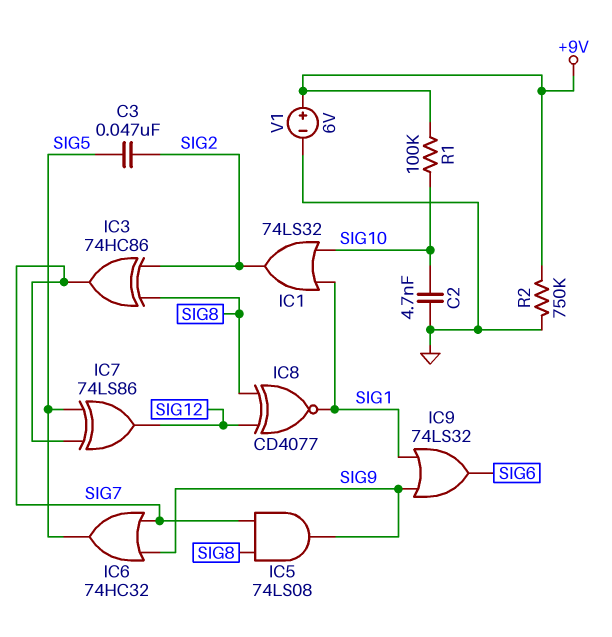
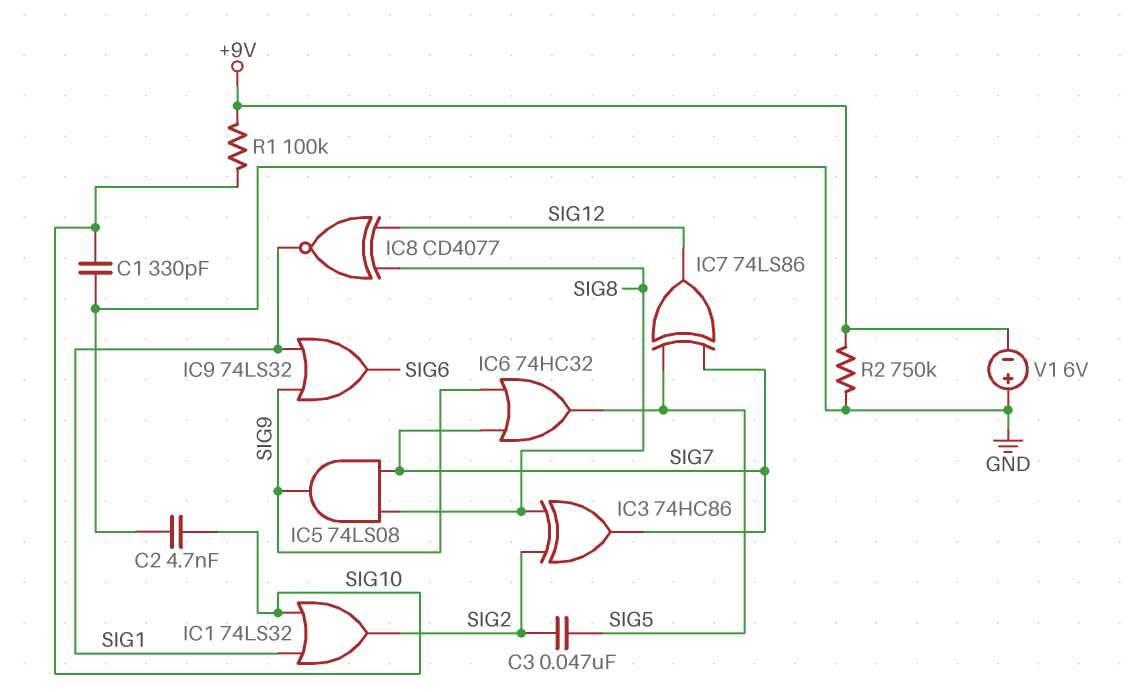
C1: none -> 330pF (GND, SIG10)
V1: 6V (plus +9V, minus GND) -> 6V (plus GND, minus +9V)

